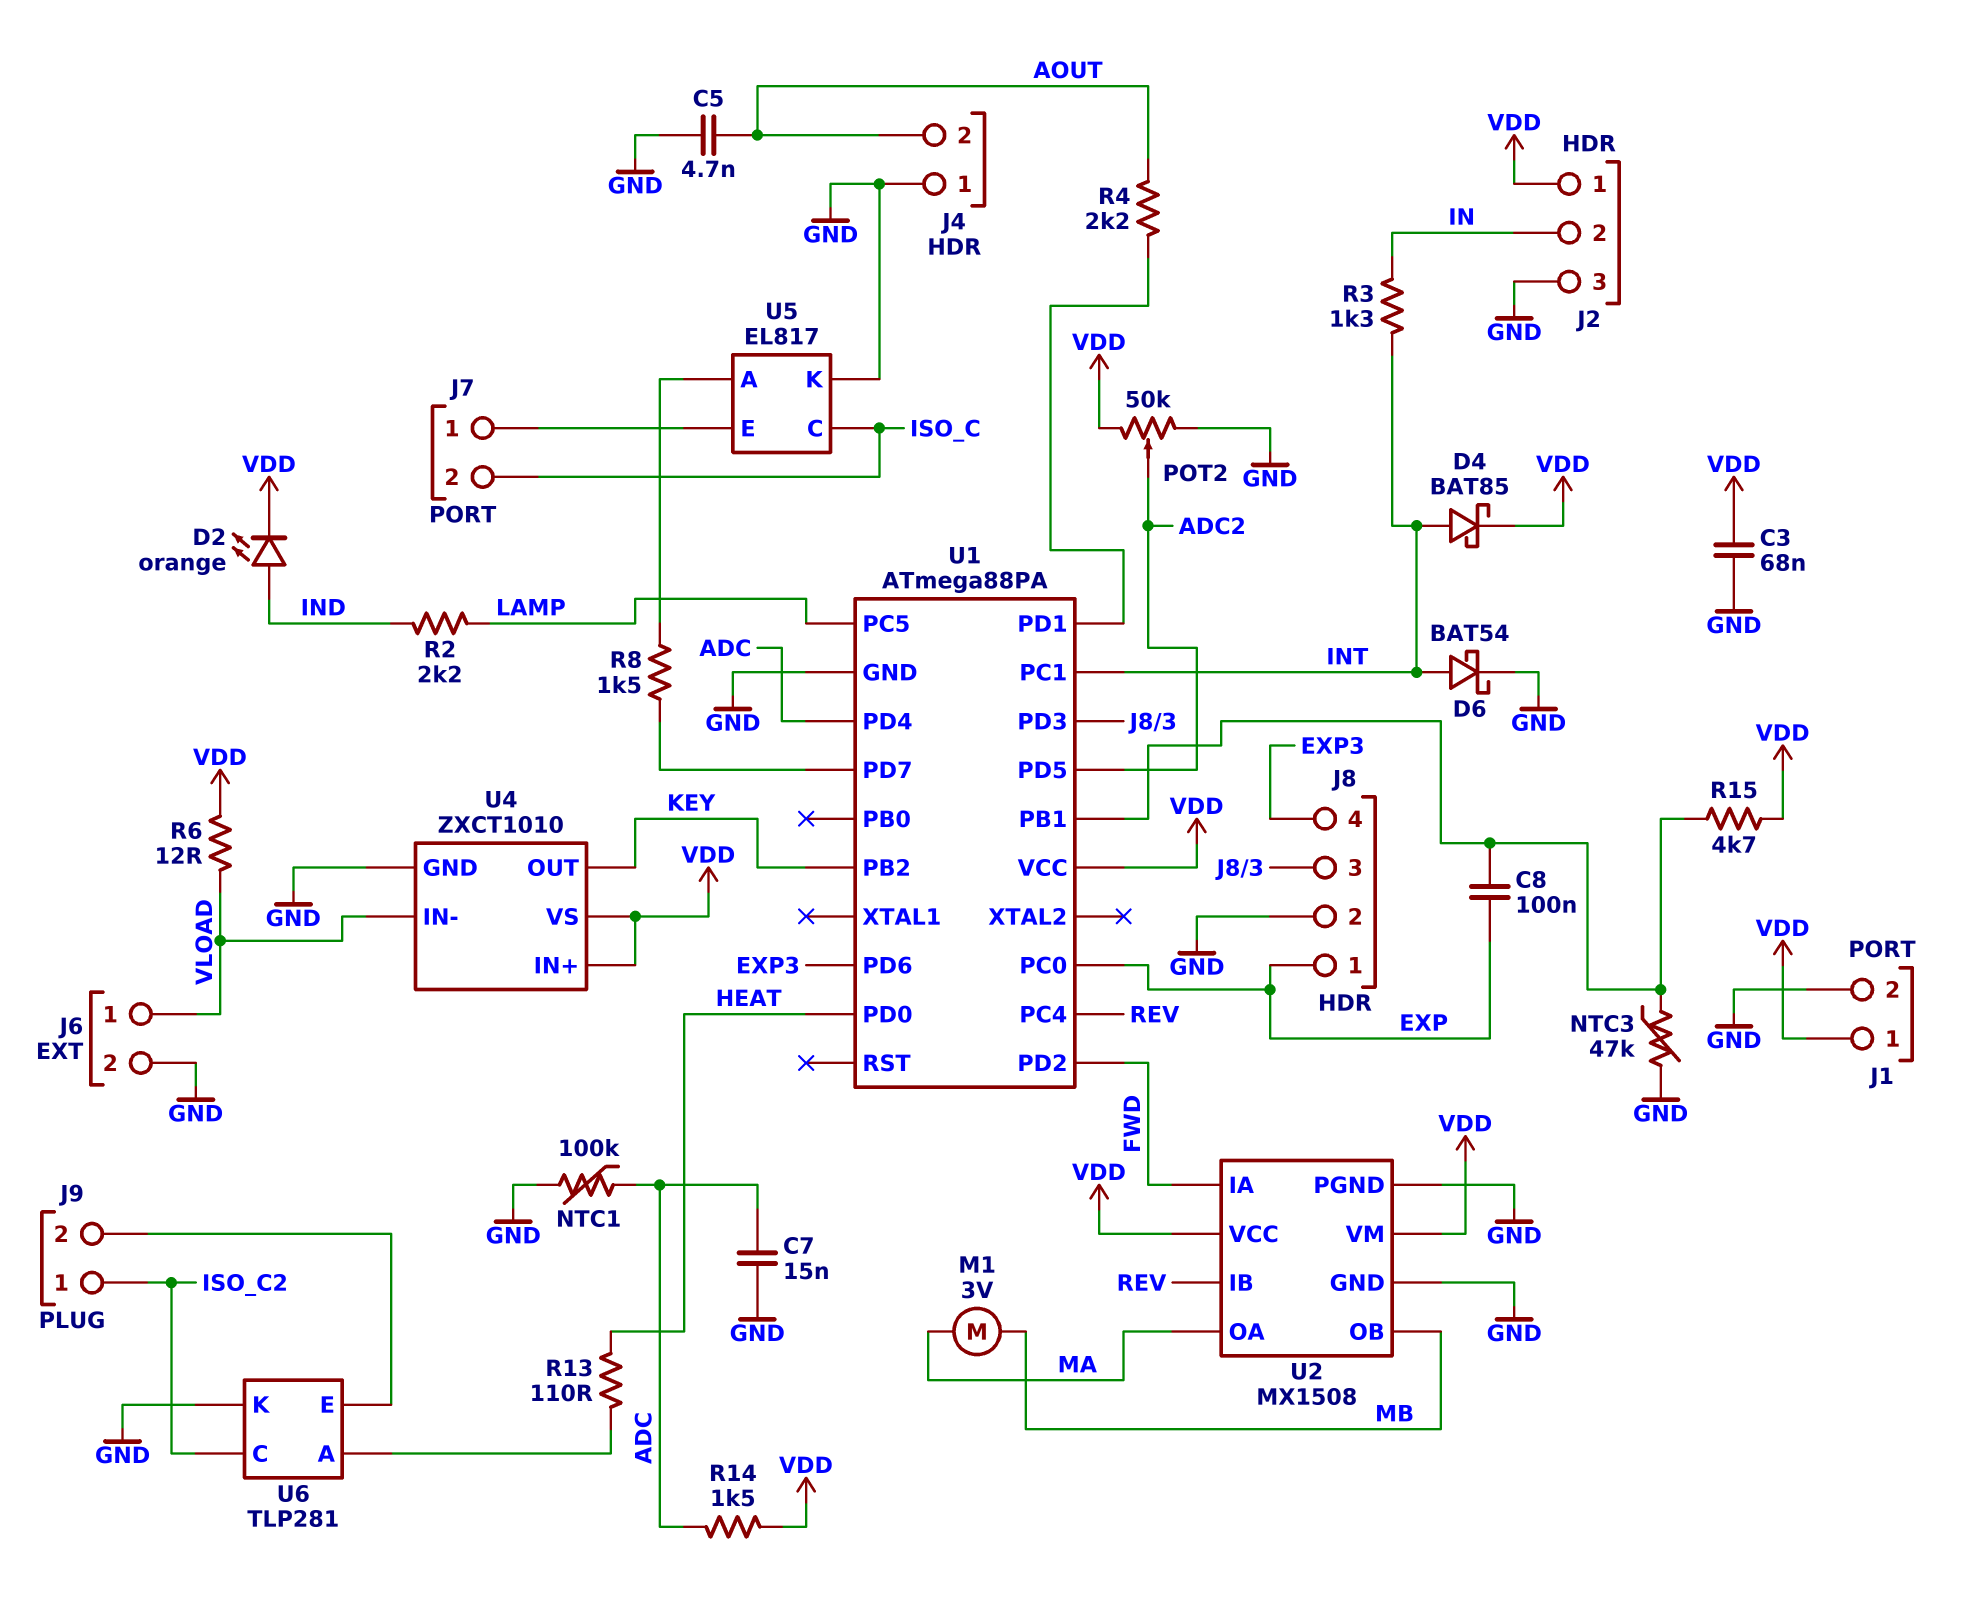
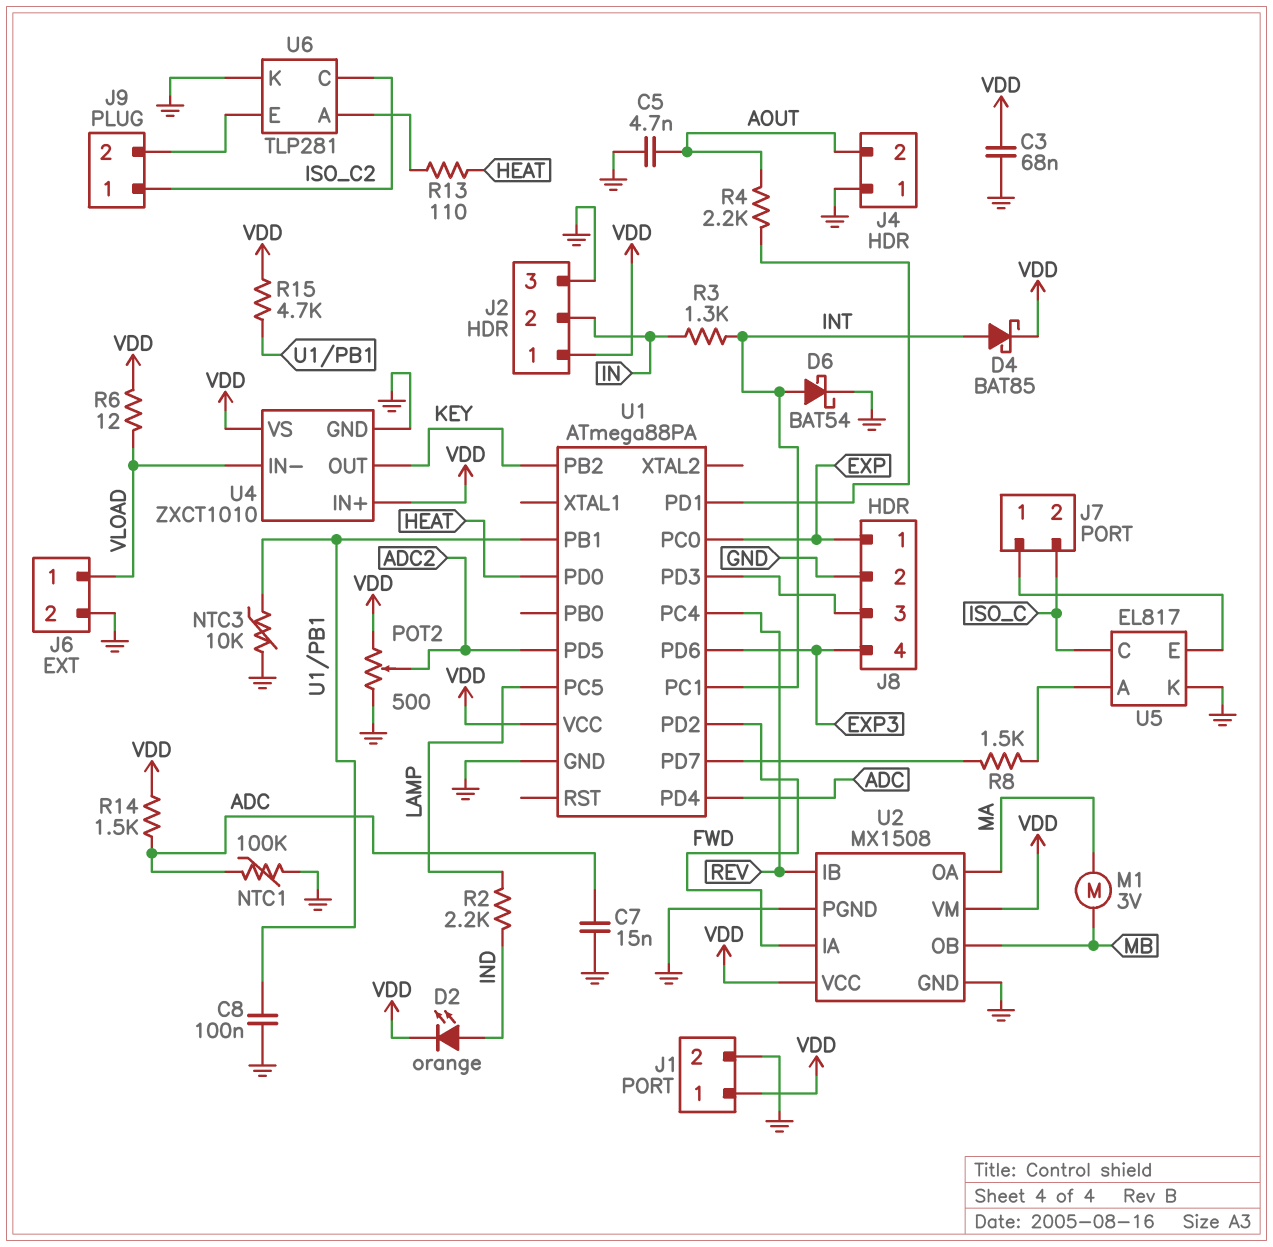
C8: 100nF (EXP, U1/PB1) -> 100nF (GND, U1/PB1)
NTC3: 47k (GND, U1/PB1) -> 10k (GND, U1/PB1)
POT2: 50k (GND, VDD, wiper ADC2) -> 500 (GND, VDD, wiper ADC2)

